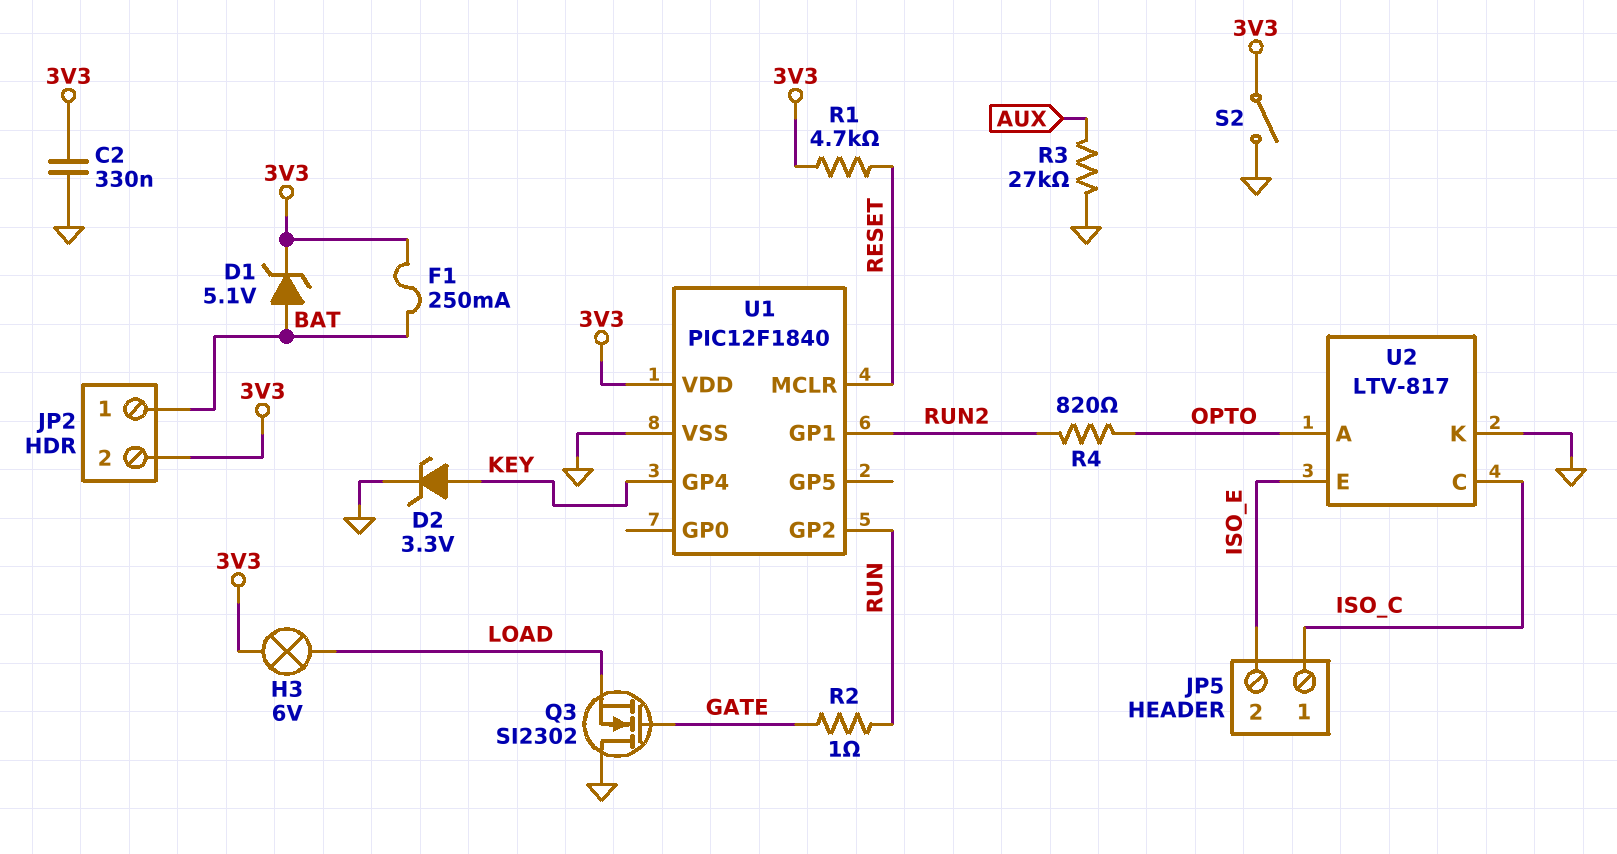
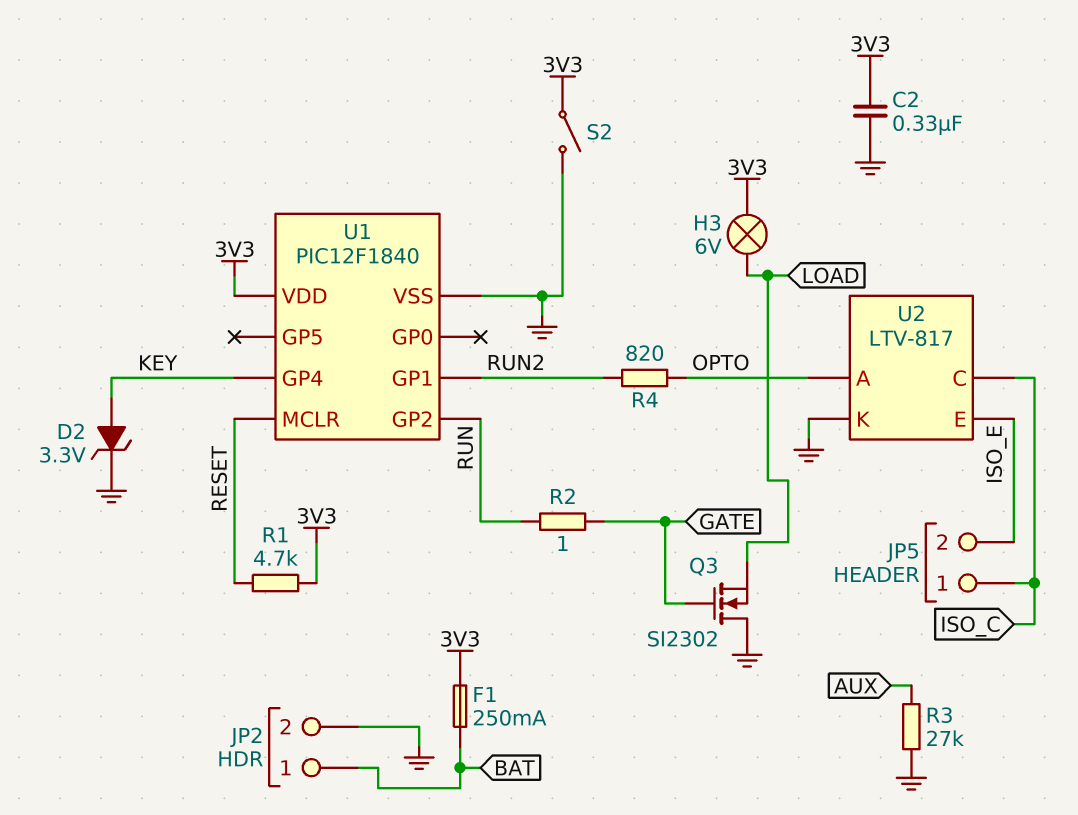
D1: zener 5.1V (A BAT, K 3V3) -> none
JP2 pin 2: 3V3 -> GND

